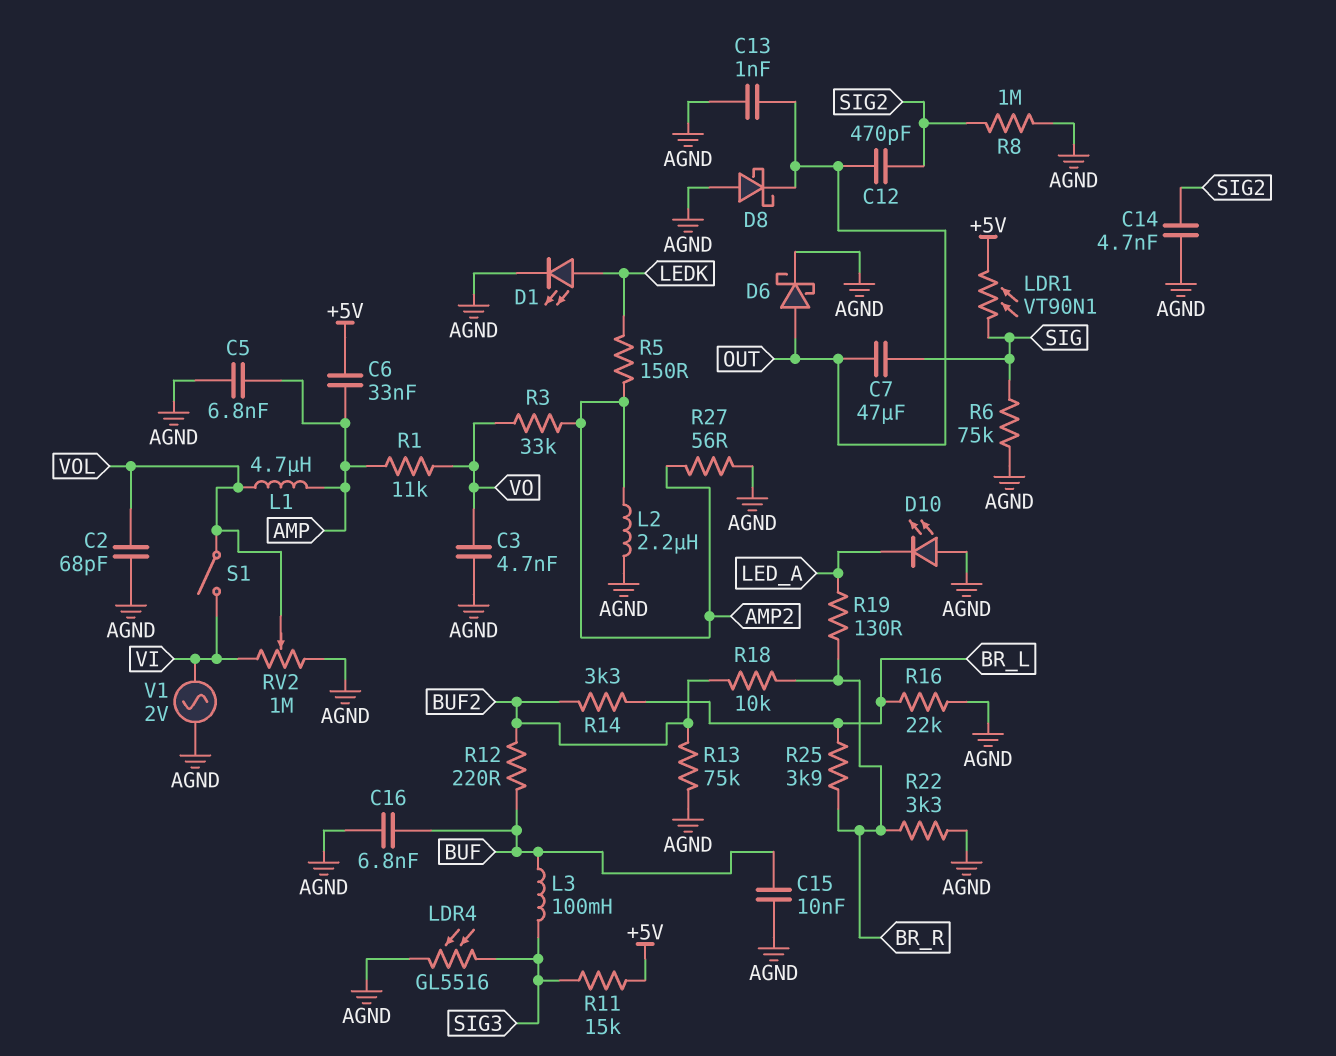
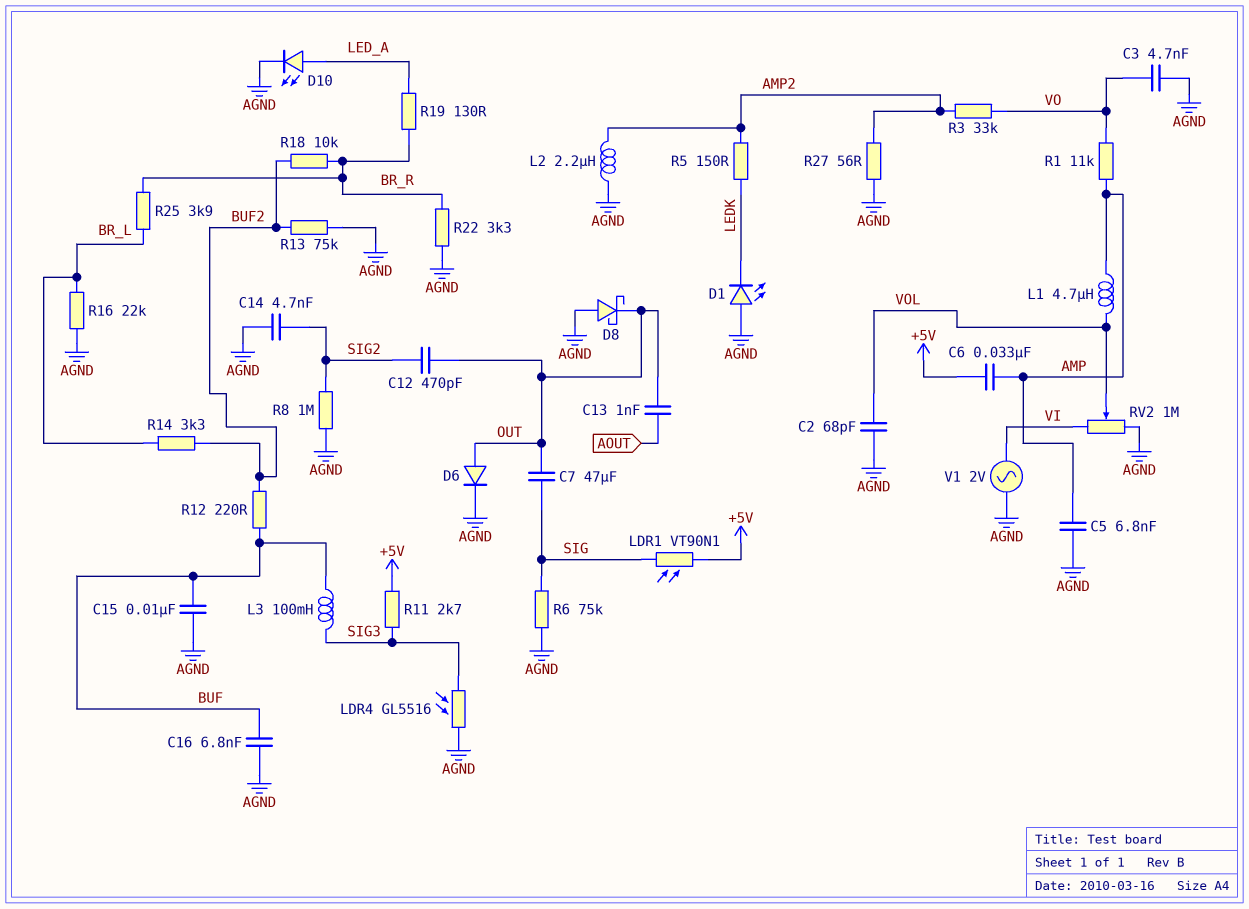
C13: 1nF (AGND, OUT) -> 1nF (AOUT, OUT)
D1: LED (A LEDK, K AGND) -> LED (A AGND, K LEDK)
D6: schottky (A OUT, K AGND) -> diode (A OUT, K AGND)
D10: LED (A AGND, K LED_A) -> LED (A LED_A, K AGND)
R11: 15k (+5V, SIG3) -> 2.7k (+5V, SIG3)
S1: switch (VI, VOL) -> none

